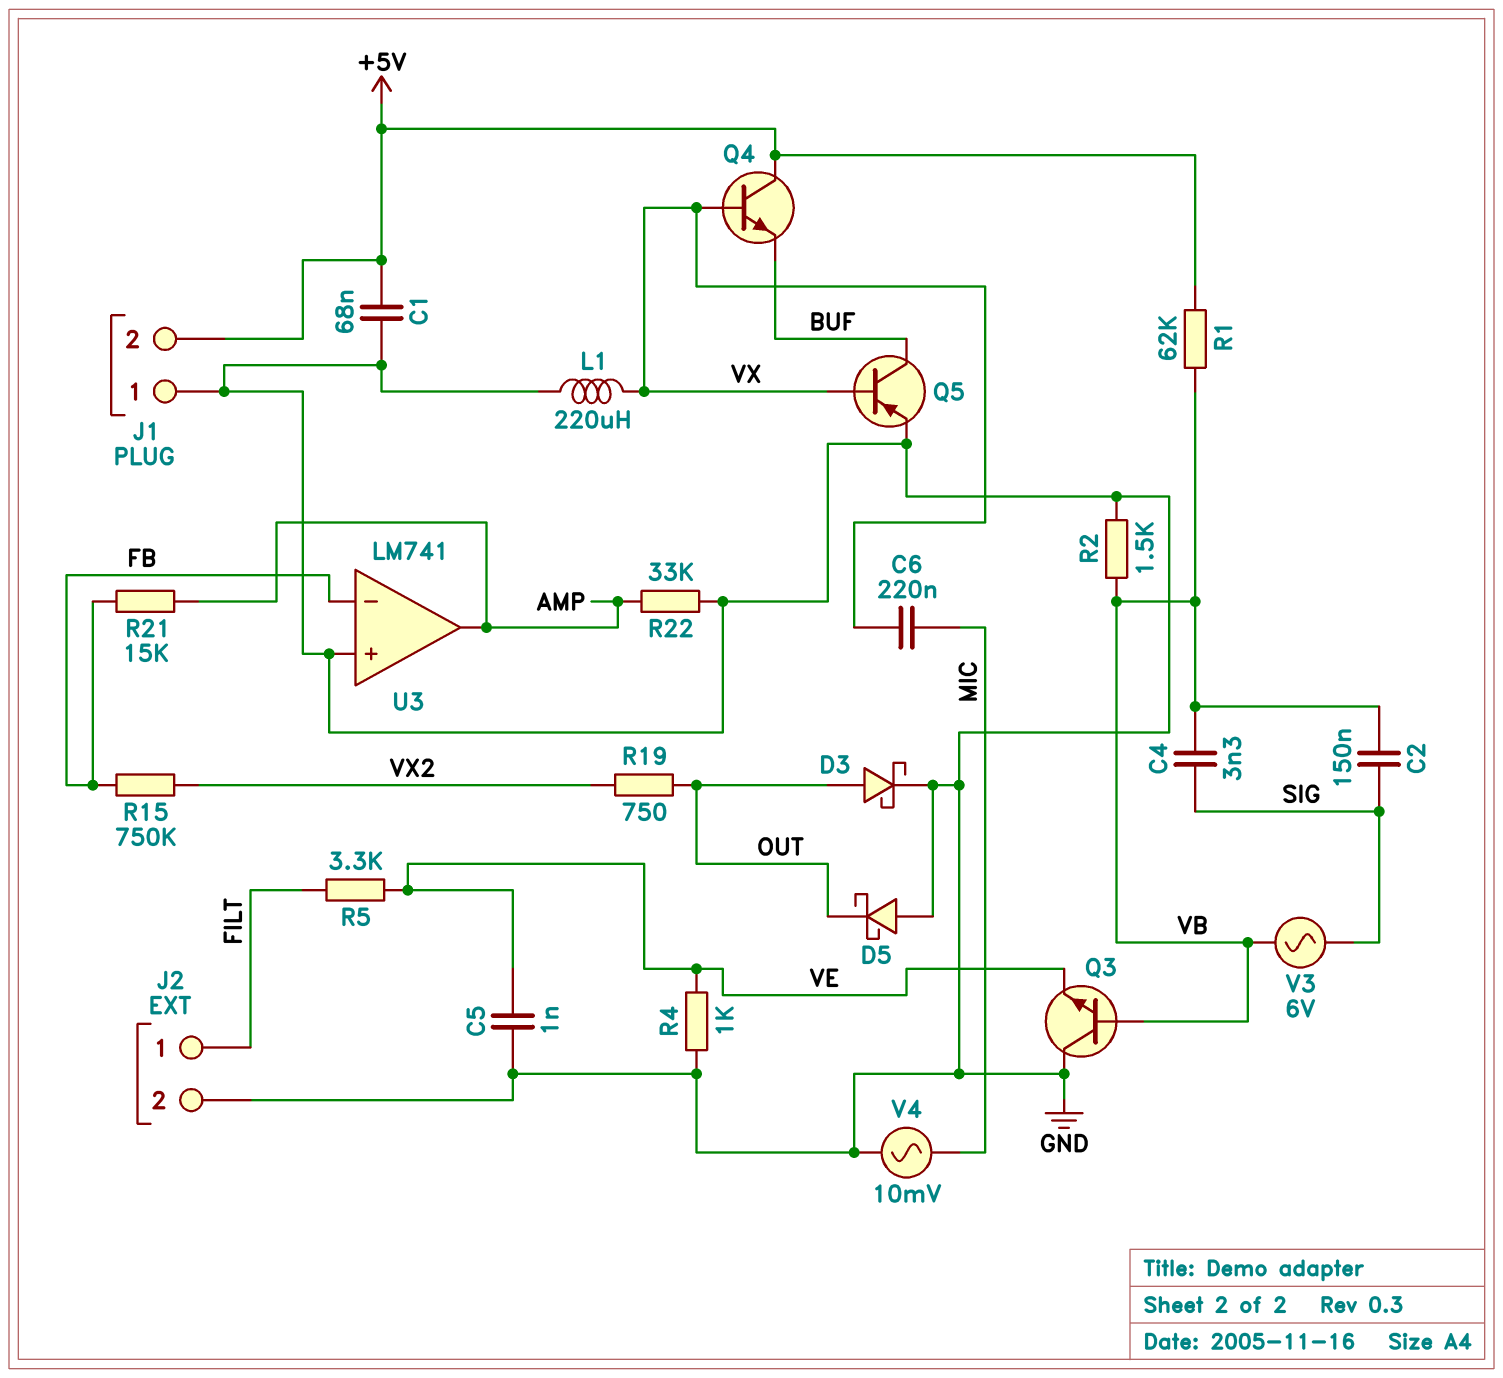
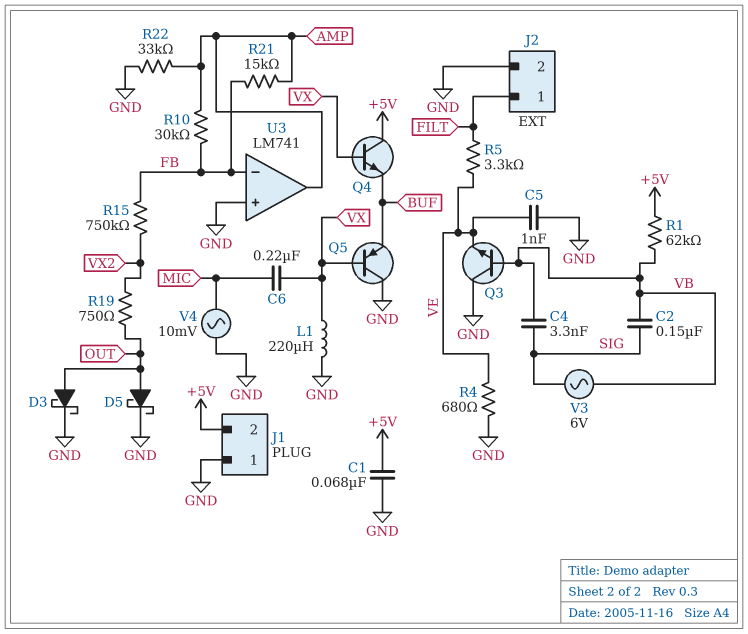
D5: schottky (A GND, K OUT) -> schottky (A OUT, K GND)
Q5: PNP (B VX, C BUF, E GND) -> PNP (B VX, C GND, E BUF)
R2: 1.5k (GND, VB) -> none
R4: 1k (GND, VE) -> 680 (GND, VE)
R10: none -> 30k (AMP, FB)

